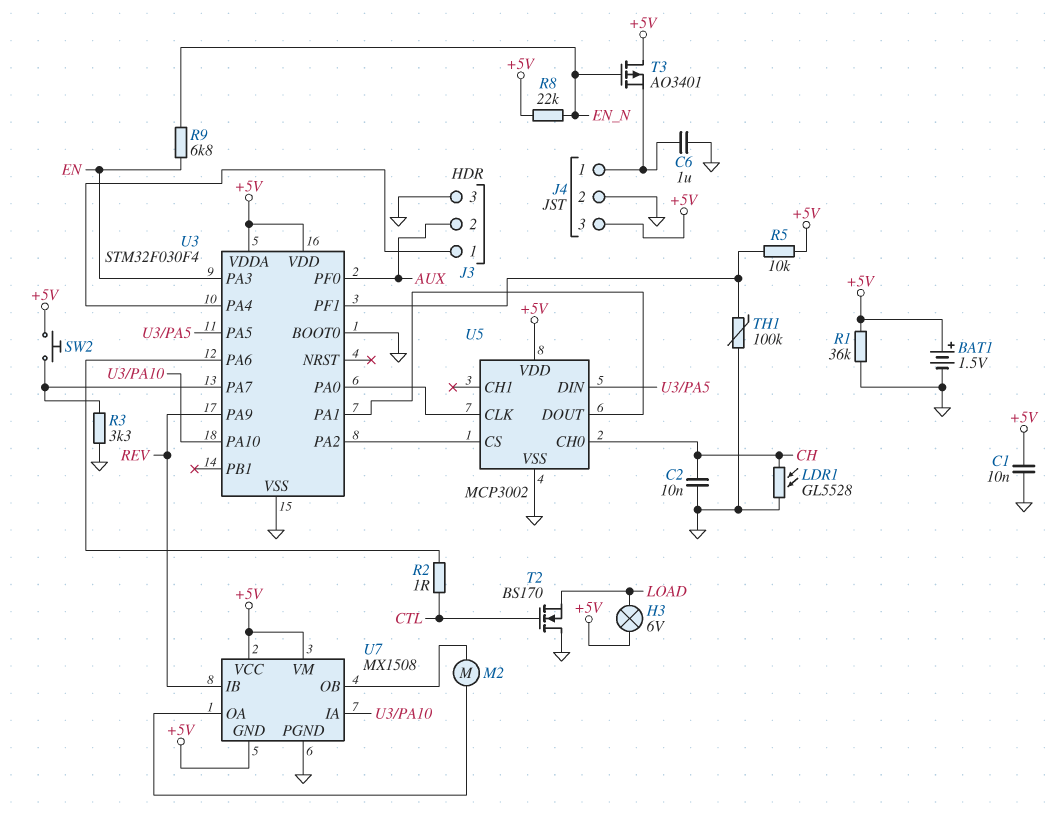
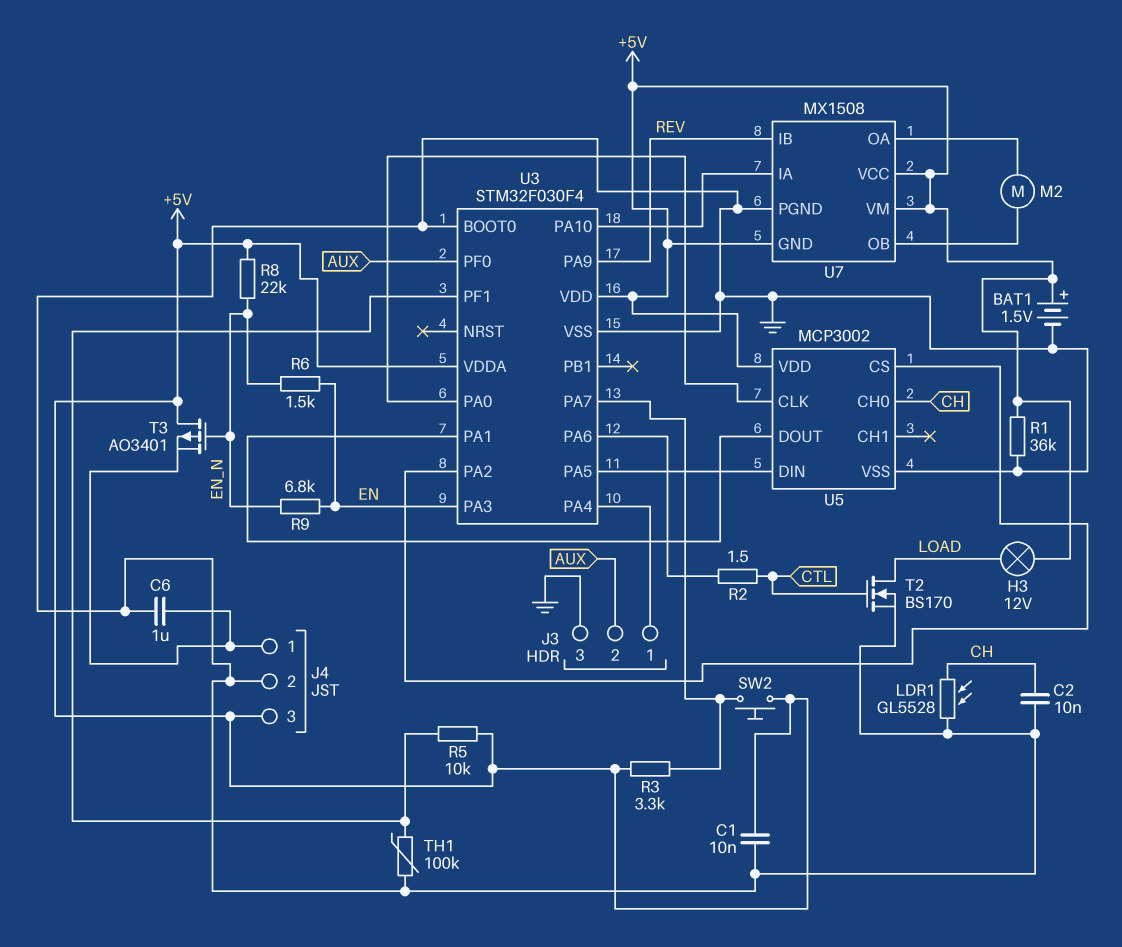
H3: lamp 6V (+5V, LOAD) -> lamp 12V (+5V, LOAD)
R2: 1 (CTL, U3/PA6) -> 1.5 (CTL, U3/PA6)
R3: 3.3k (GND, U3/PA7) -> 3.3k (+5V, U3/PA7)
R6: none -> 1.5k (EN, EN_N)
T2: NMOS BS170 (G CTL, D GND, S LOAD) -> NMOS BS170 (G CTL, D LOAD, S GND)

